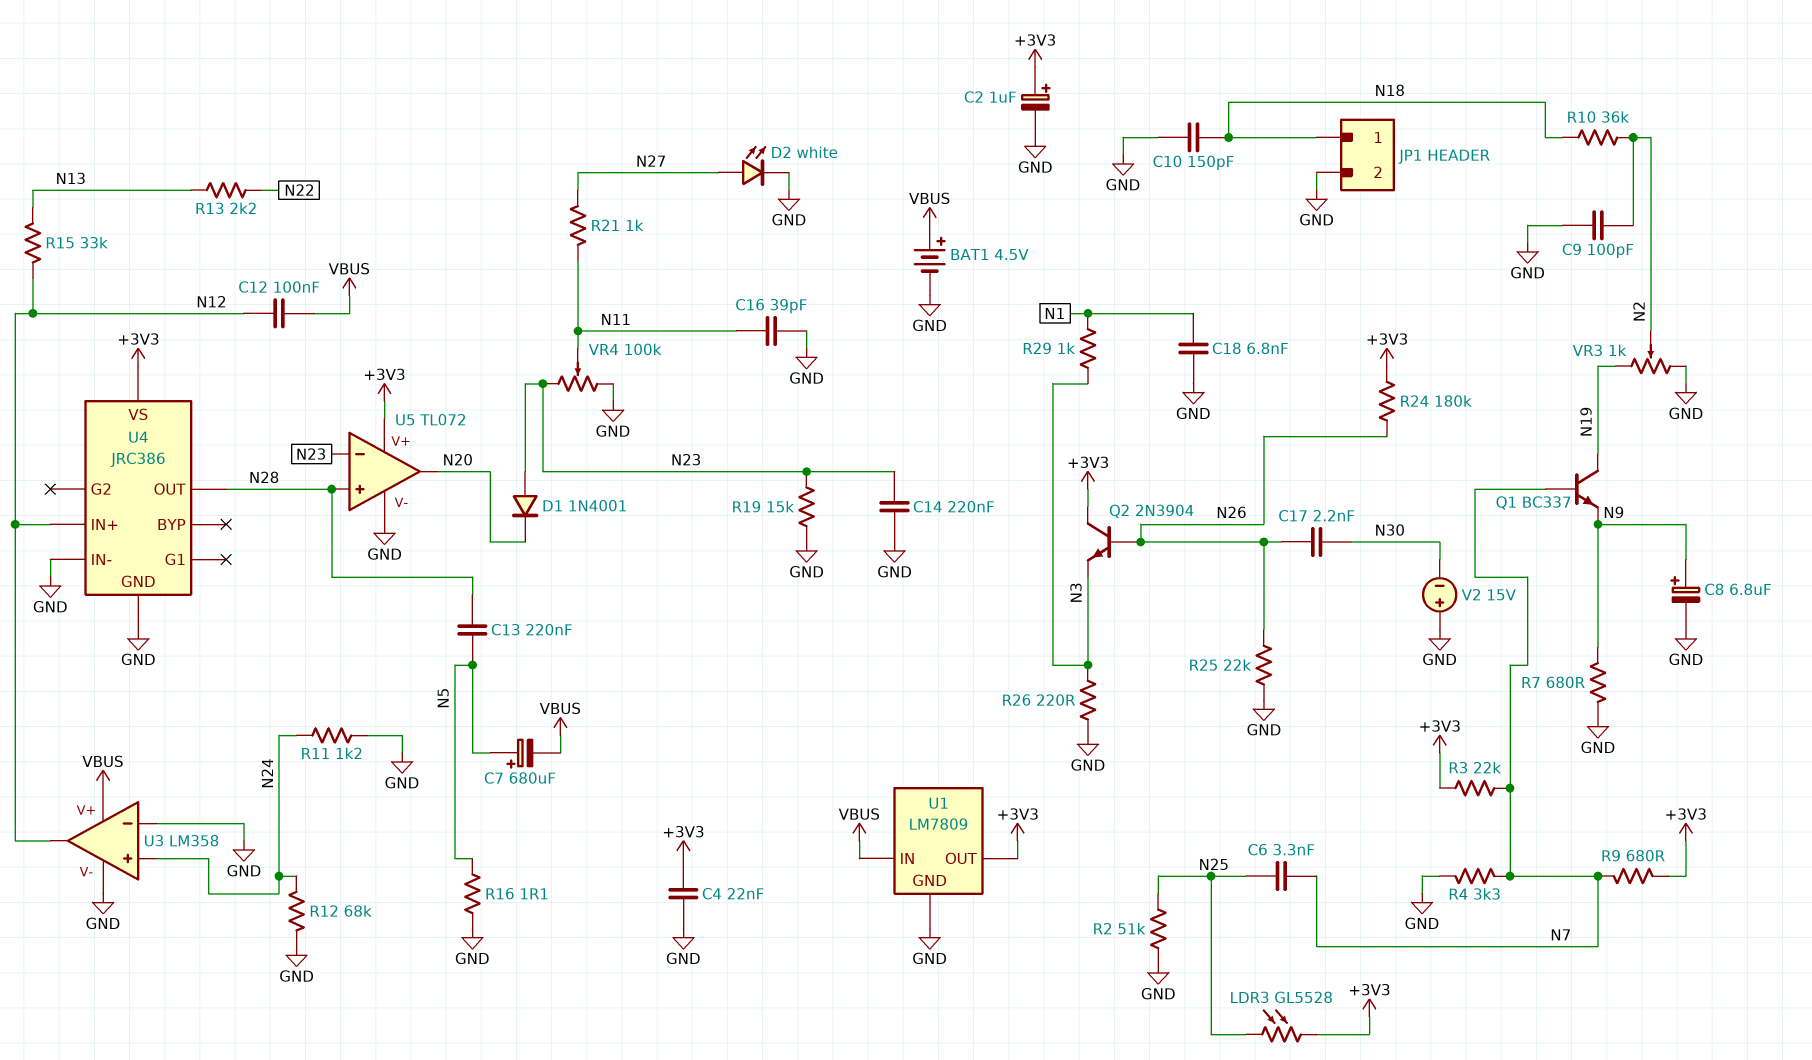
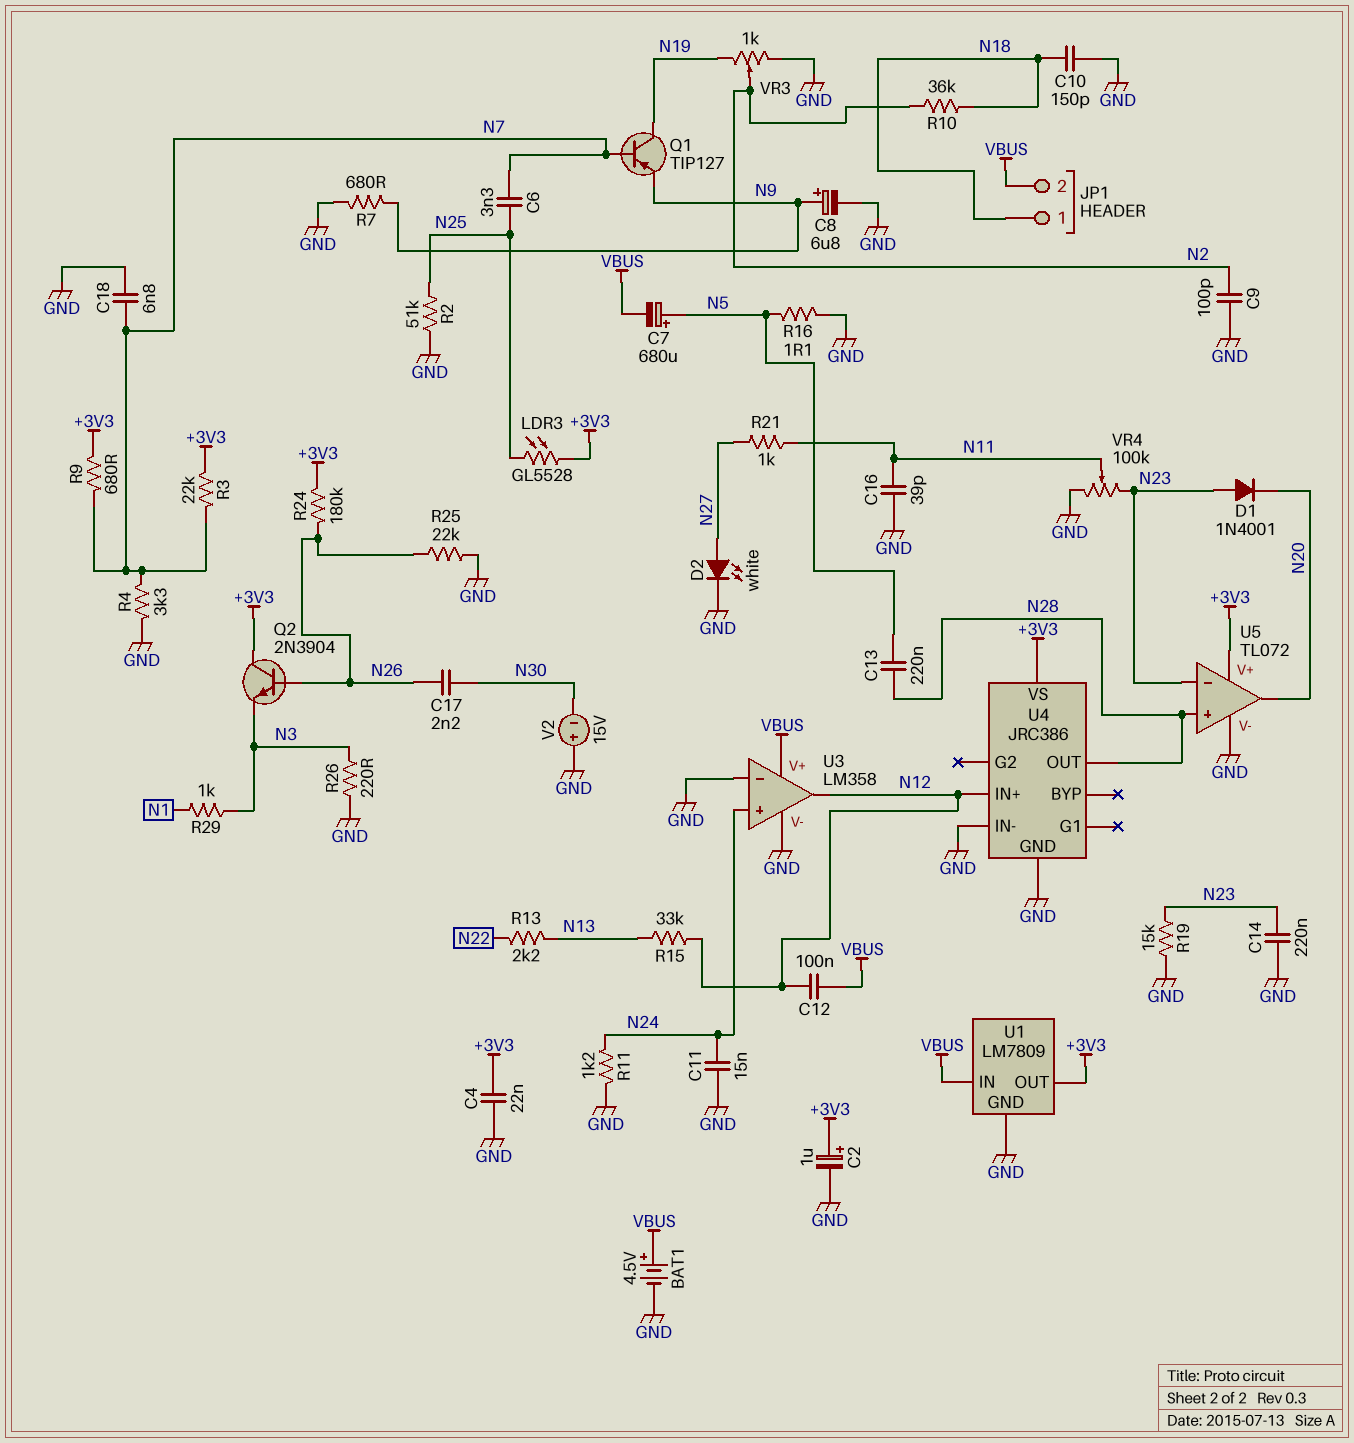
C11: none -> 15nF (GND, N24)
C18: 6.8nF (GND, N1) -> 6.8nF (GND, N7)
JP1 pin 2: GND -> VBUS
Q1: NPN BC337 (B N7, C N19, E N9) -> PNP TIP127 (B N7, C N19, E N9)
R12: 68k (GND, N24) -> none

